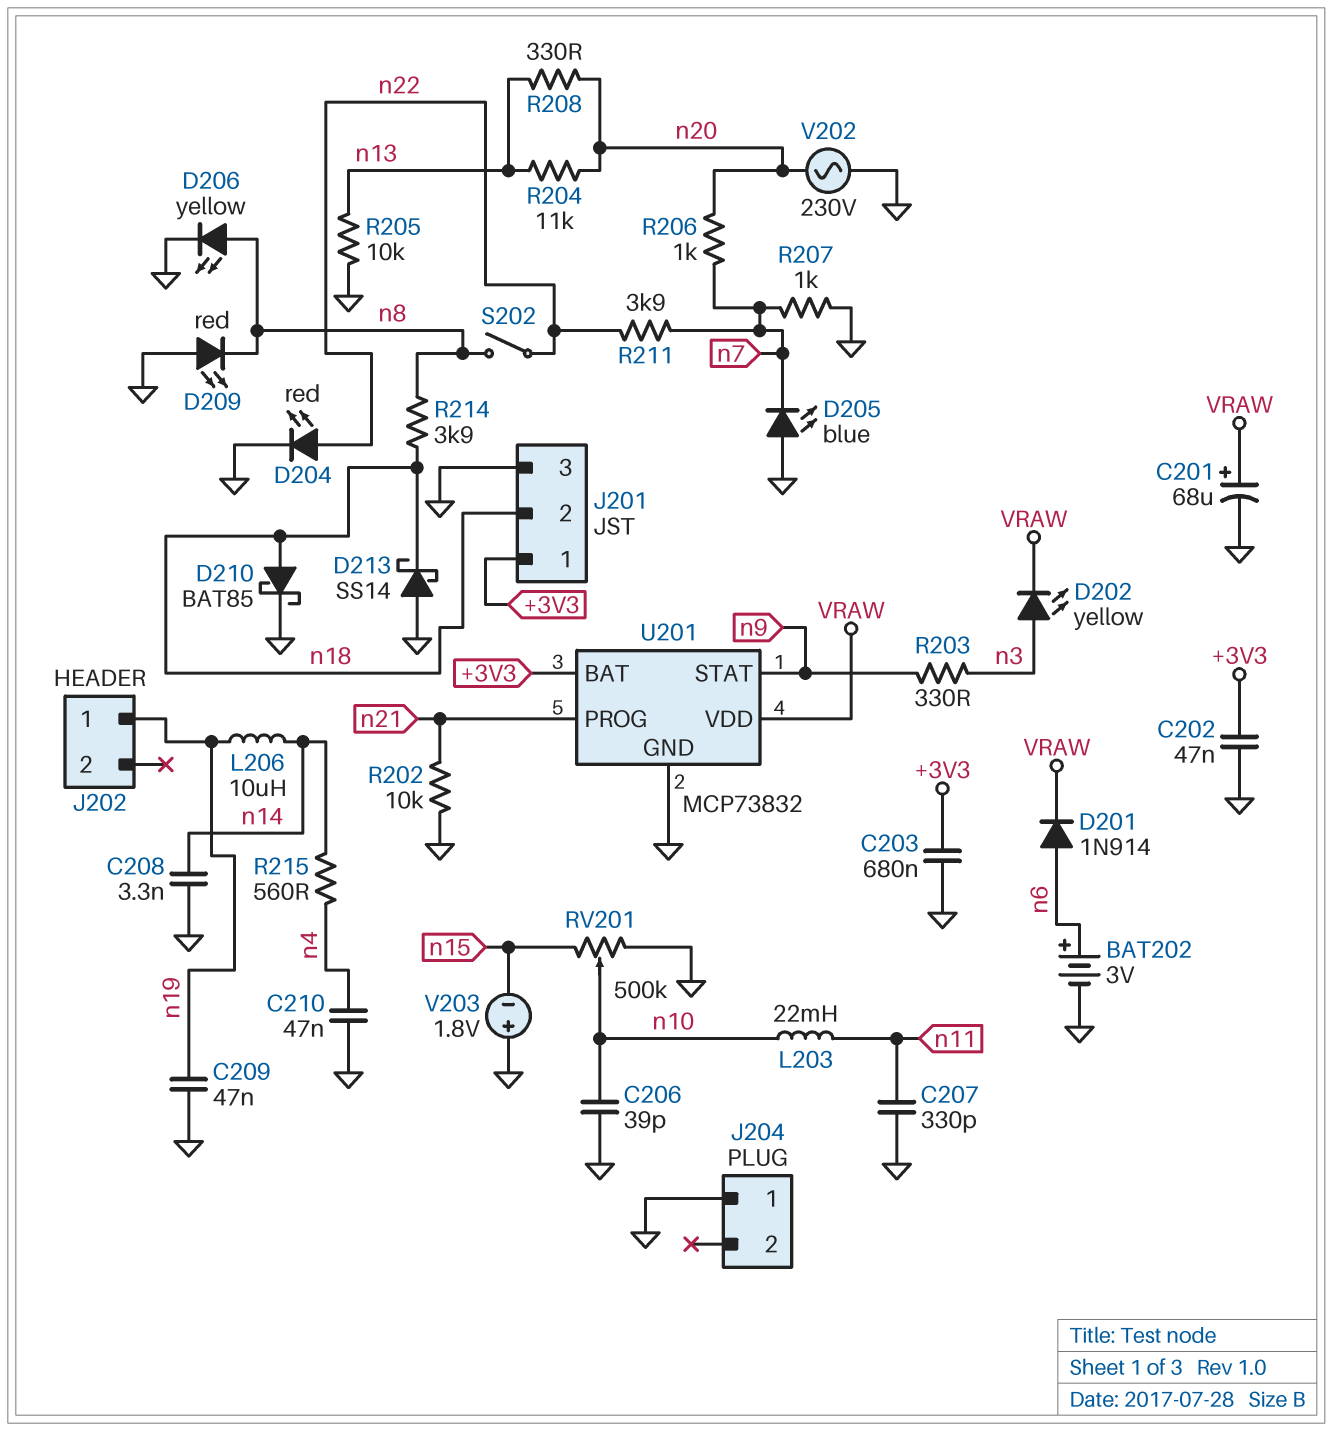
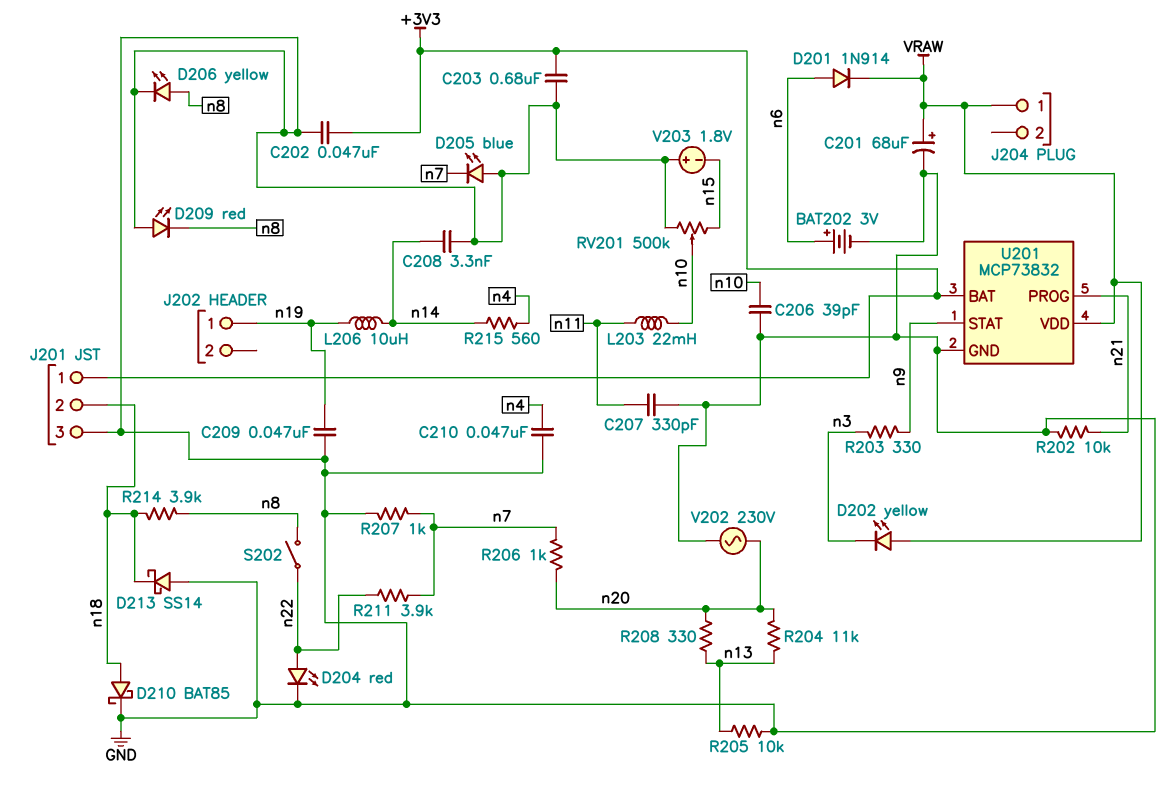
D202: LED yellow (A n3, K VRAW) -> LED yellow (A VRAW, K n3)
J204 pin 1: GND -> VRAW

